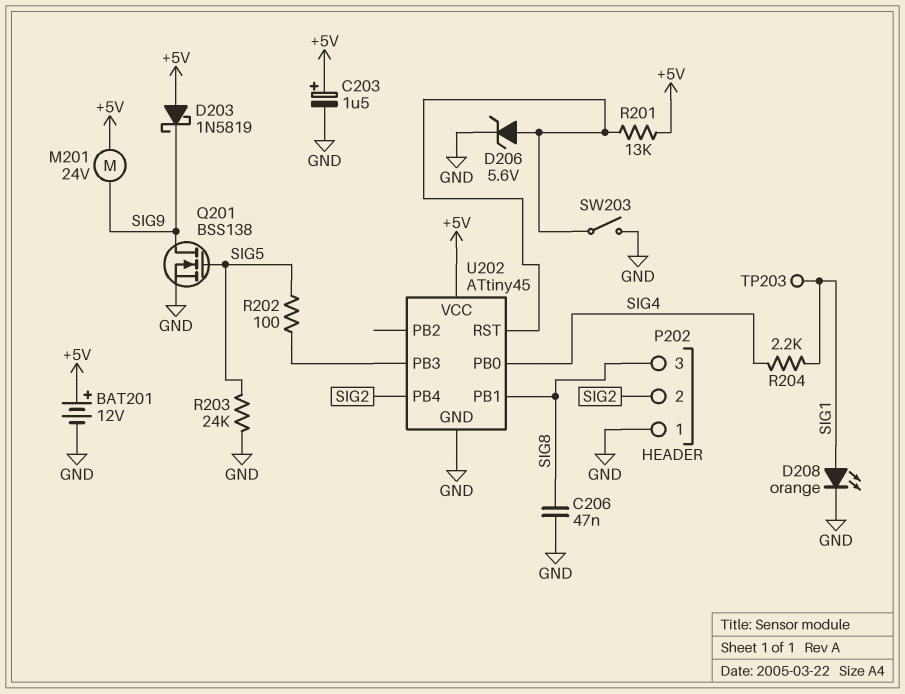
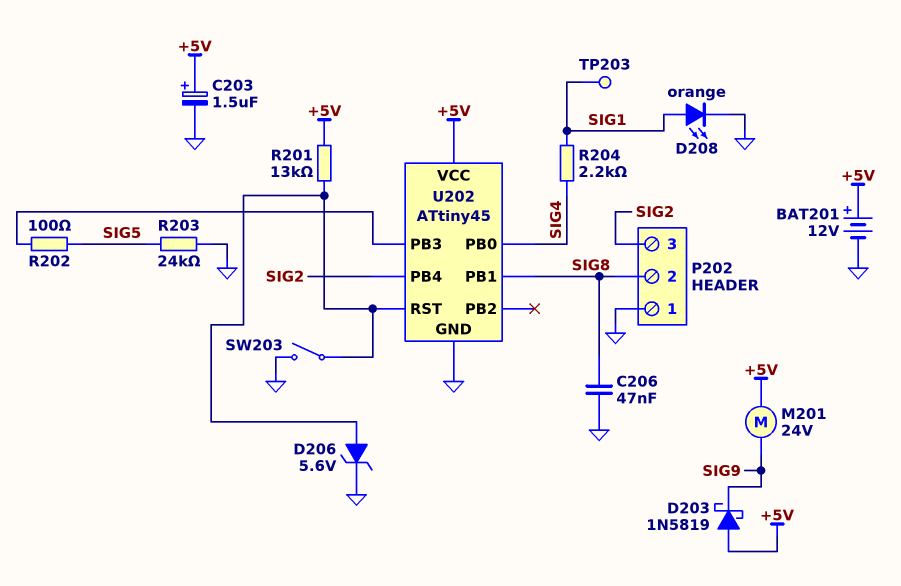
P202 pin 2: SIG2 -> SIG8
P202 pin 3: SIG8 -> SIG2
Q201: NMOS BSS138 (G SIG5, D SIG9, S GND) -> none

